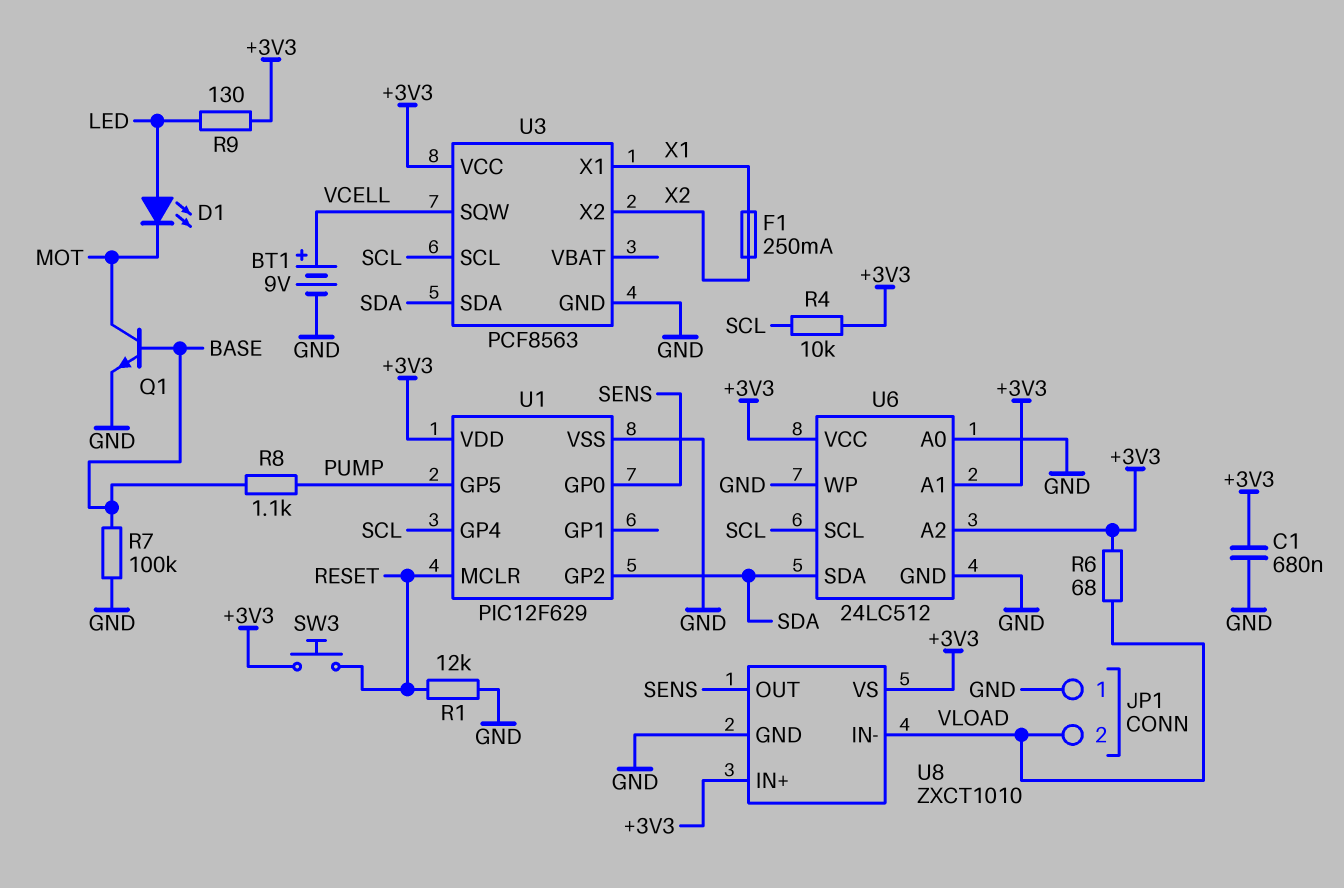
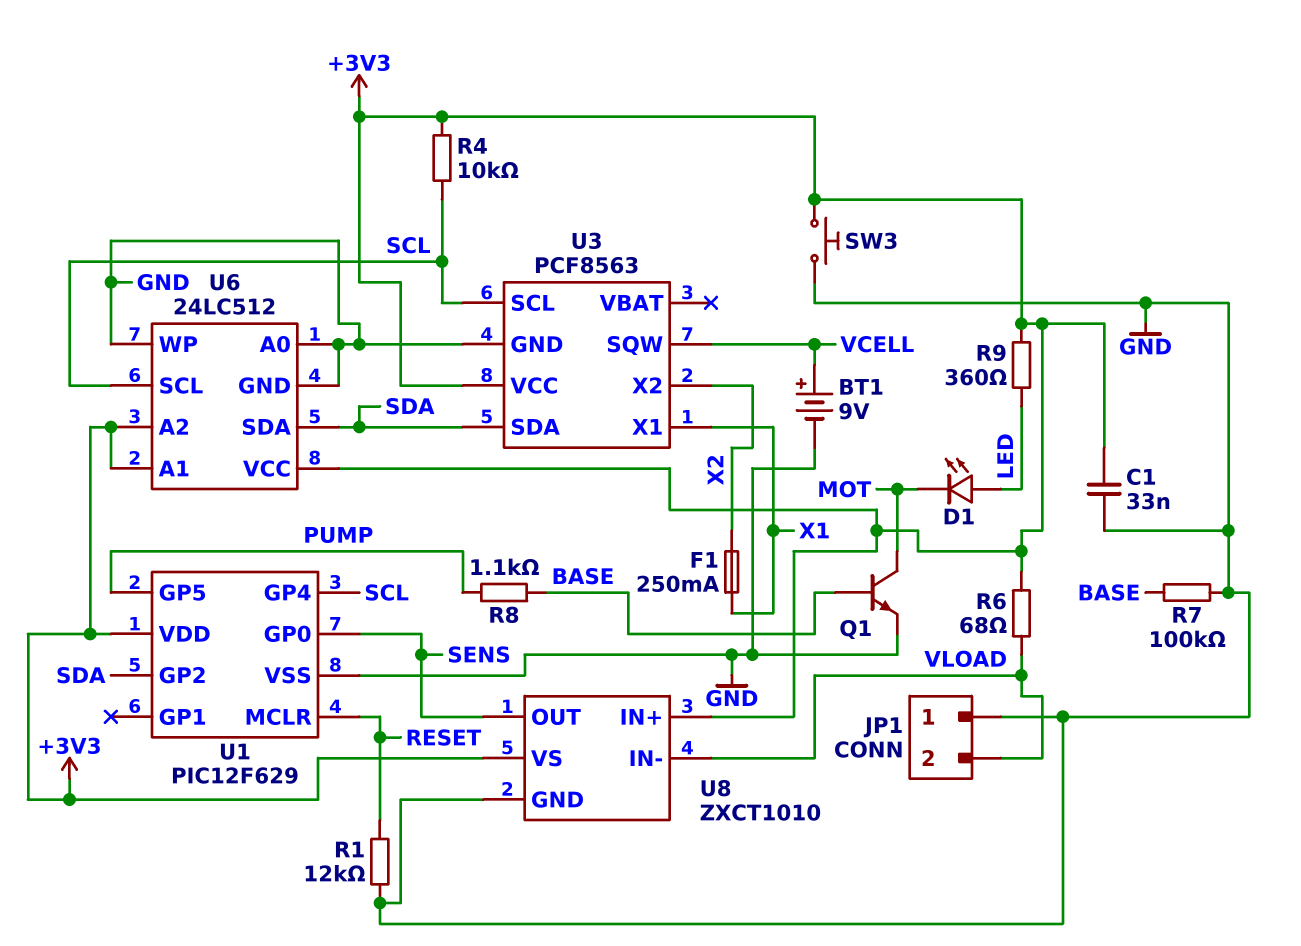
C1: 680nF (+3V3, GND) -> 33nF (+3V3, GND)
R9: 130 (+3V3, LED) -> 360 (+3V3, LED)
SW3: button (+3V3, RESET) -> button (+3V3, GND)

